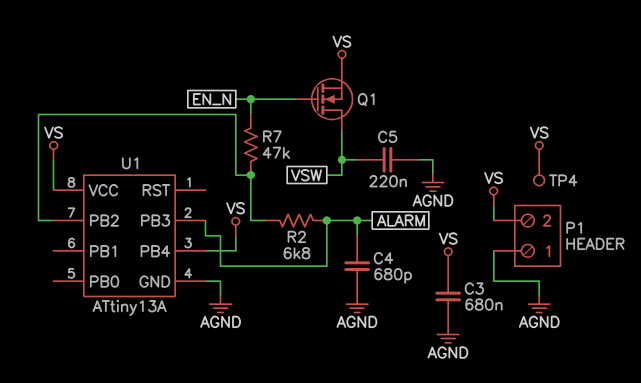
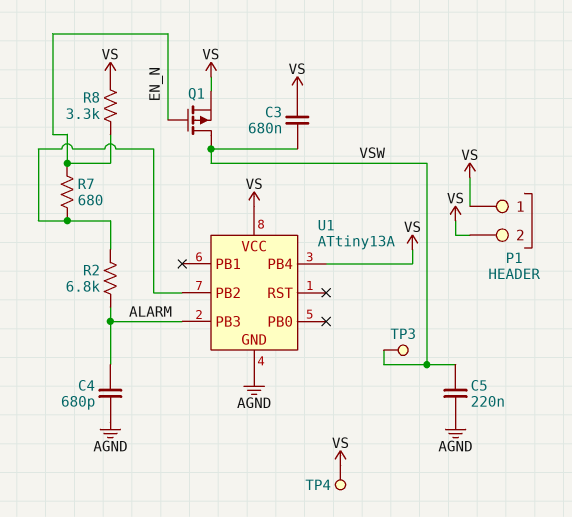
C3: 680nF (AGND, VS) -> 680nF (VS, VSW)
P1 pin 1: AGND -> VS
Q1: NMOS (G EN_N, D VSW, S VS) -> PMOS (G EN_N, D VSW, S VS)
R7: 47k (EN_N, U1/PB2) -> 680 (EN_N, U1/PB2)
R8: none -> 3.3k (EN_N, VS)
TP3: none -> test point (VSW)

